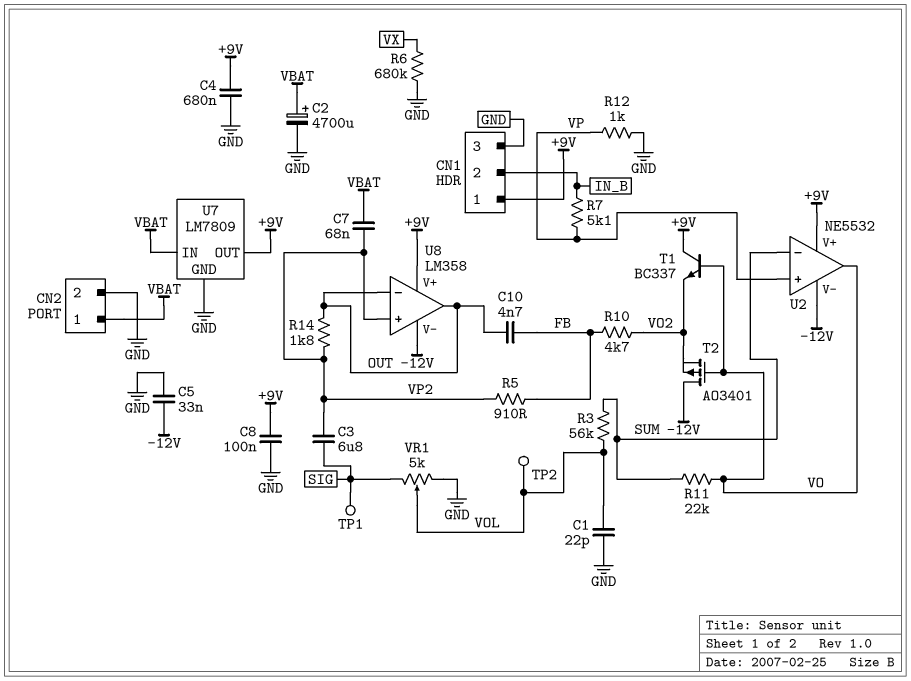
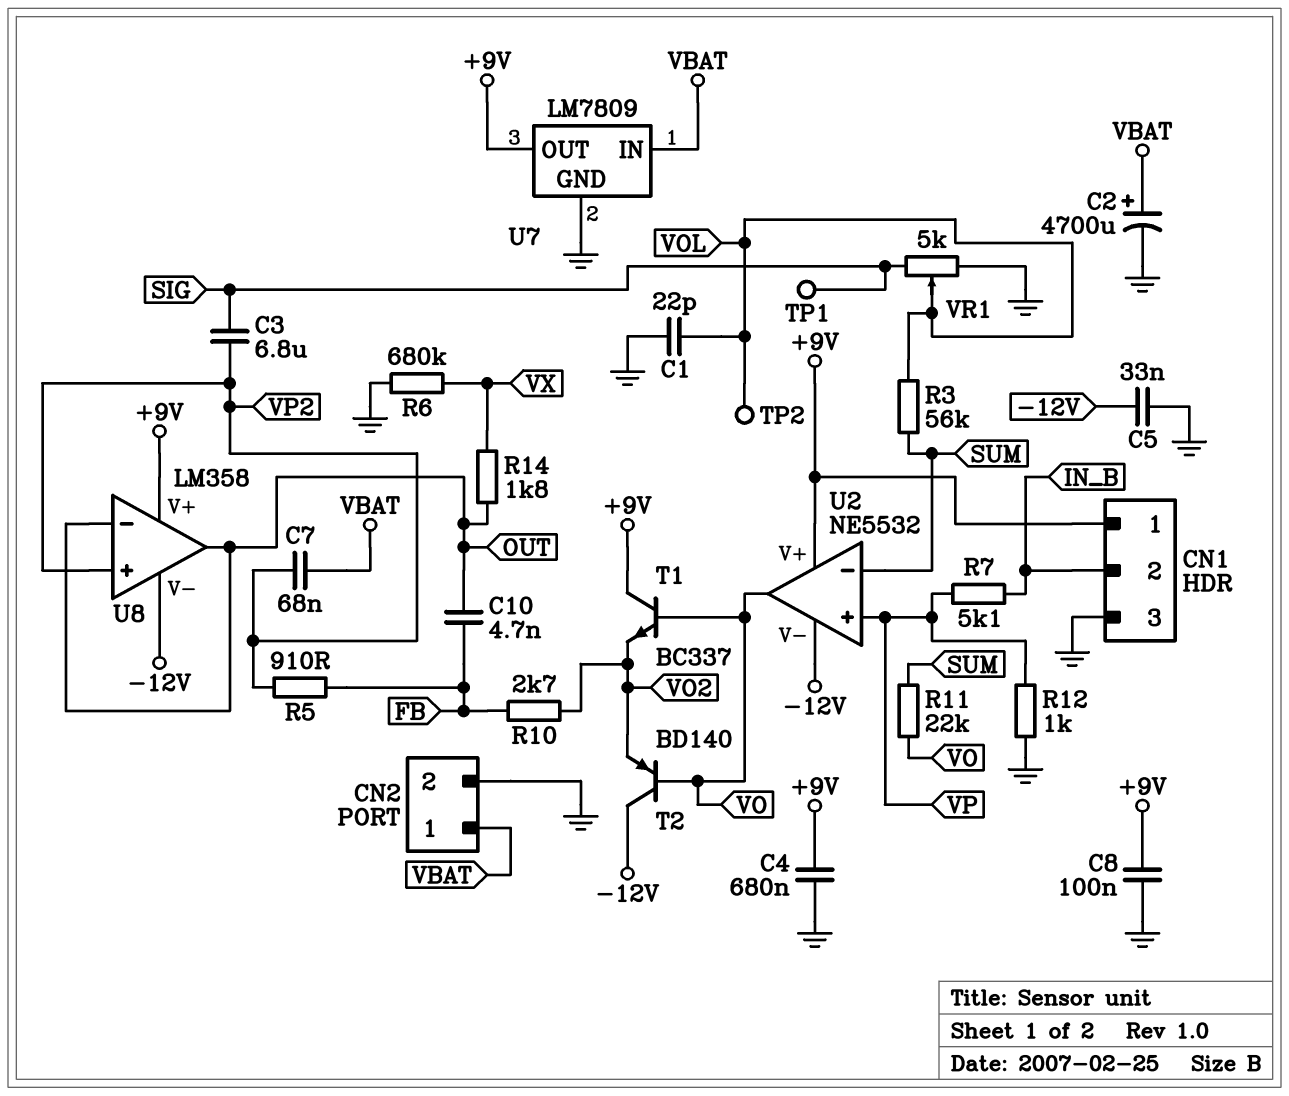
R10: 4.7k (FB, VO2) -> 2.7k (FB, VO2)
R14: 1.8k (OUT, VP2) -> 1.8k (OUT, VX)
T2: PMOS AO3401 (G VO, D -12V, S VO2) -> PNP BD140 (B VO, C -12V, E VO2)

